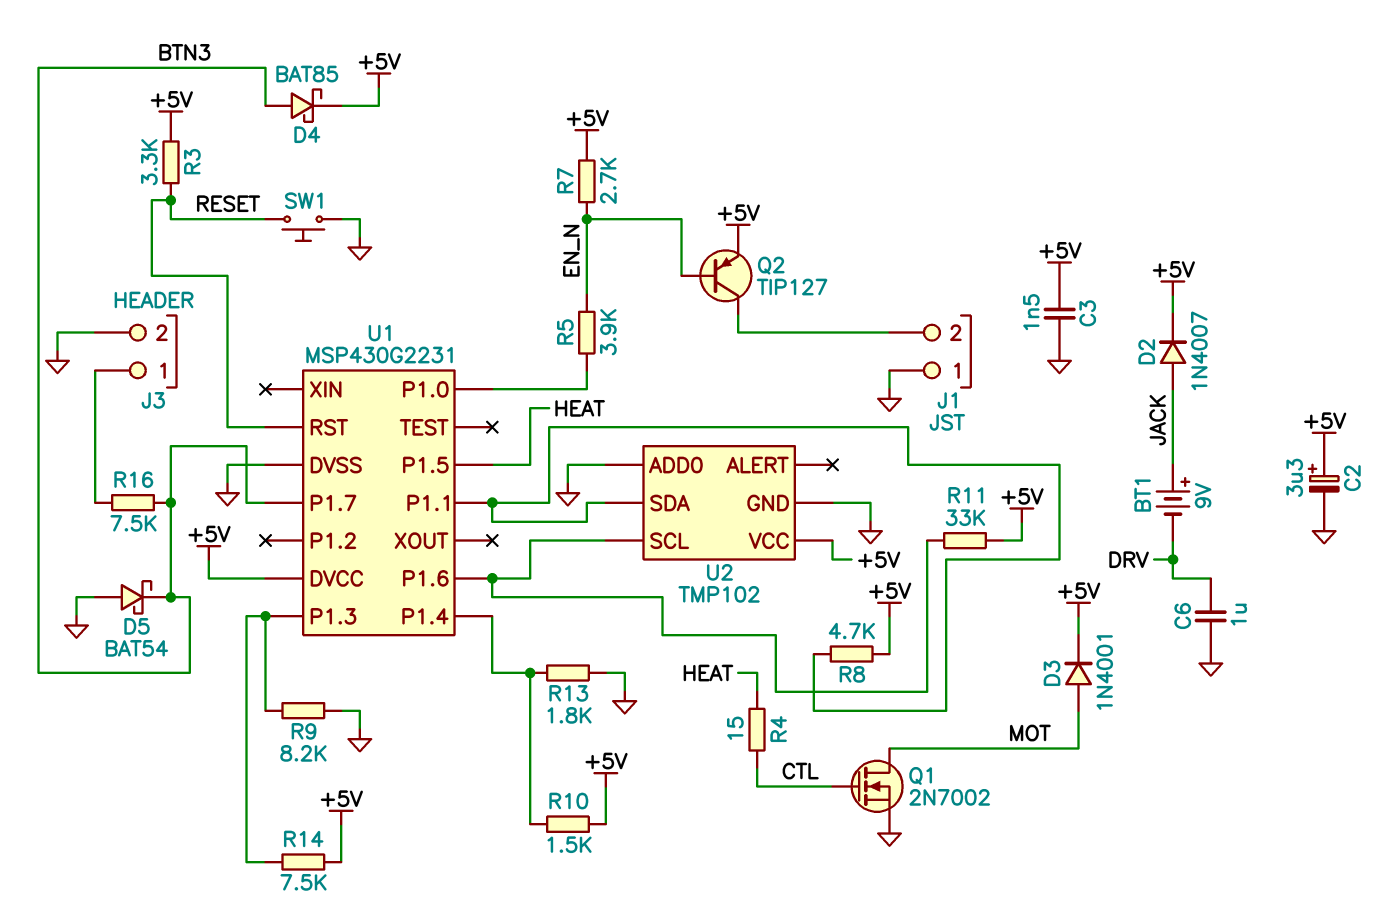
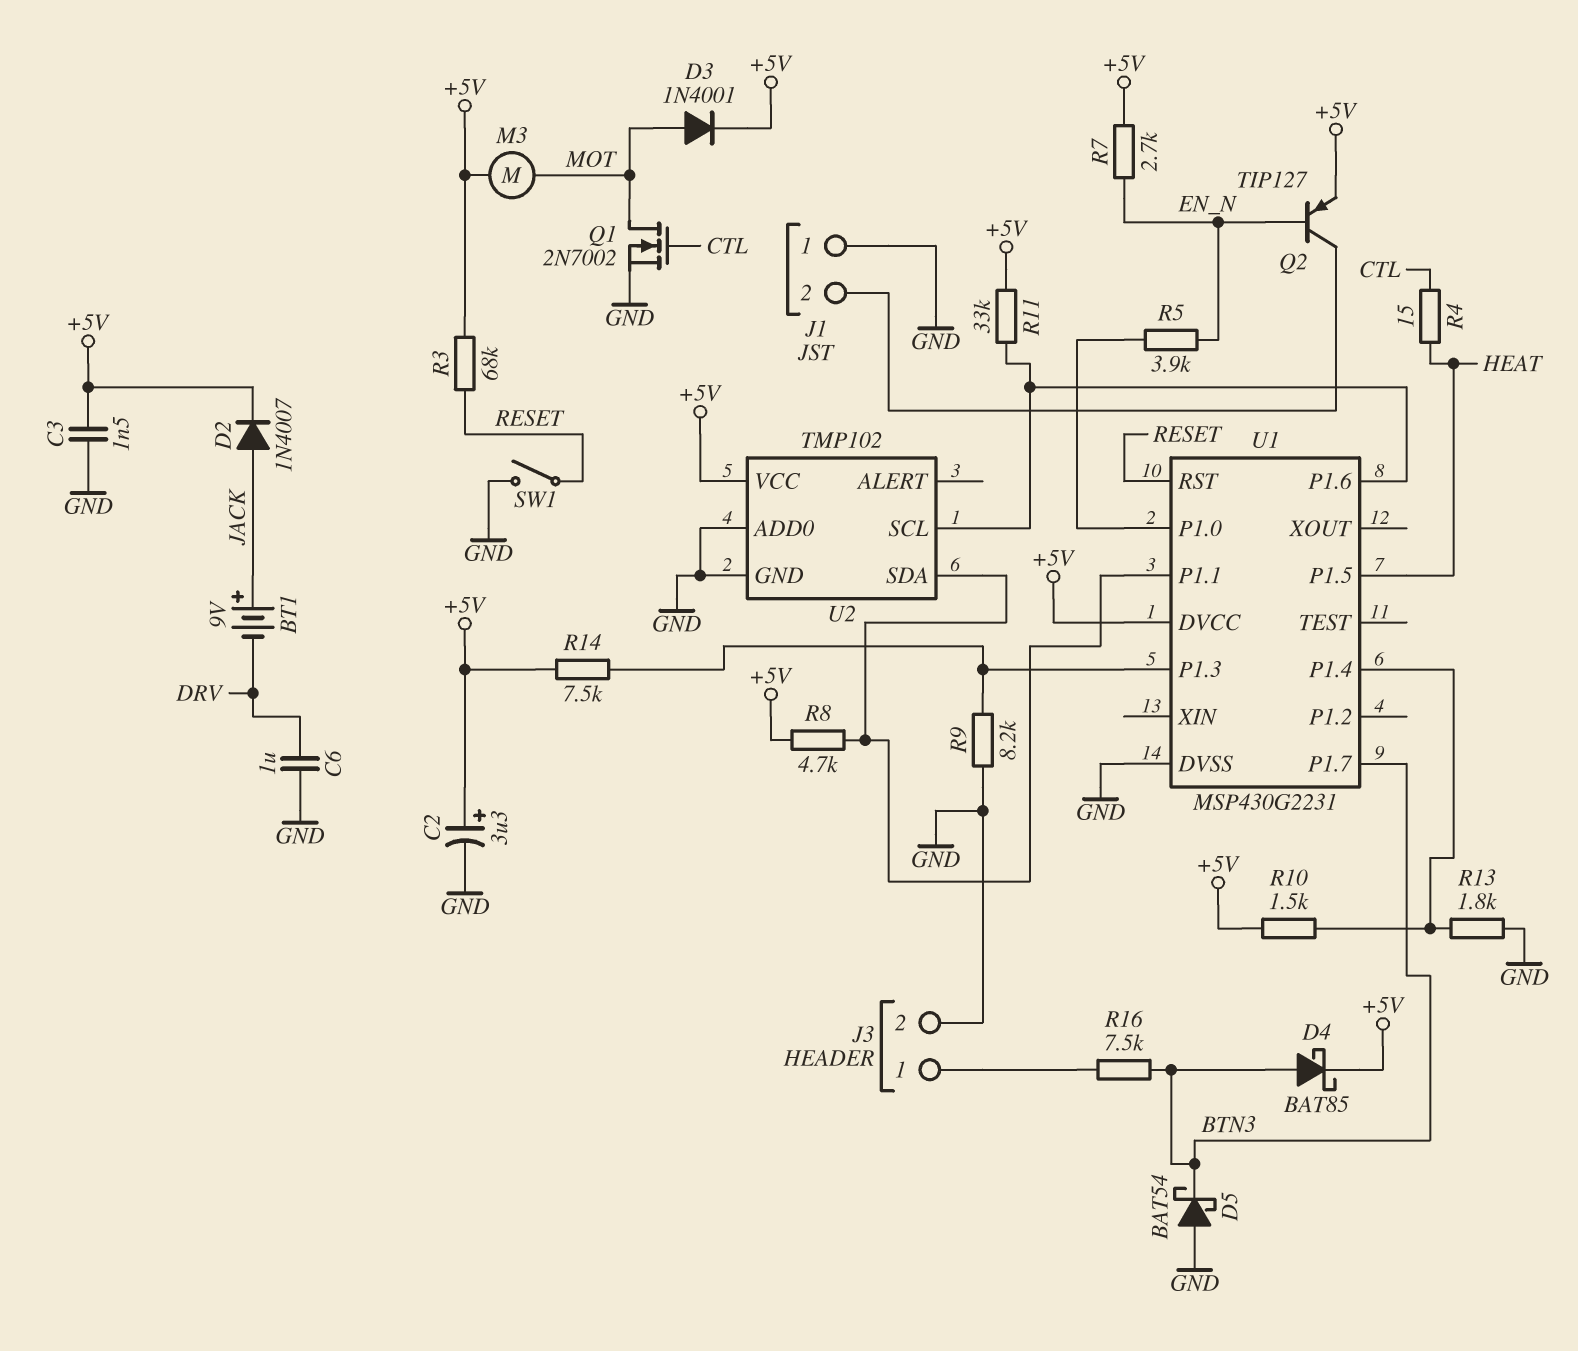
M3: none -> motor (+5V, MOT)
R3: 3.3k (+5V, RESET) -> 68k (+5V, RESET)
SW1: button (GND, RESET) -> switch (GND, RESET)

